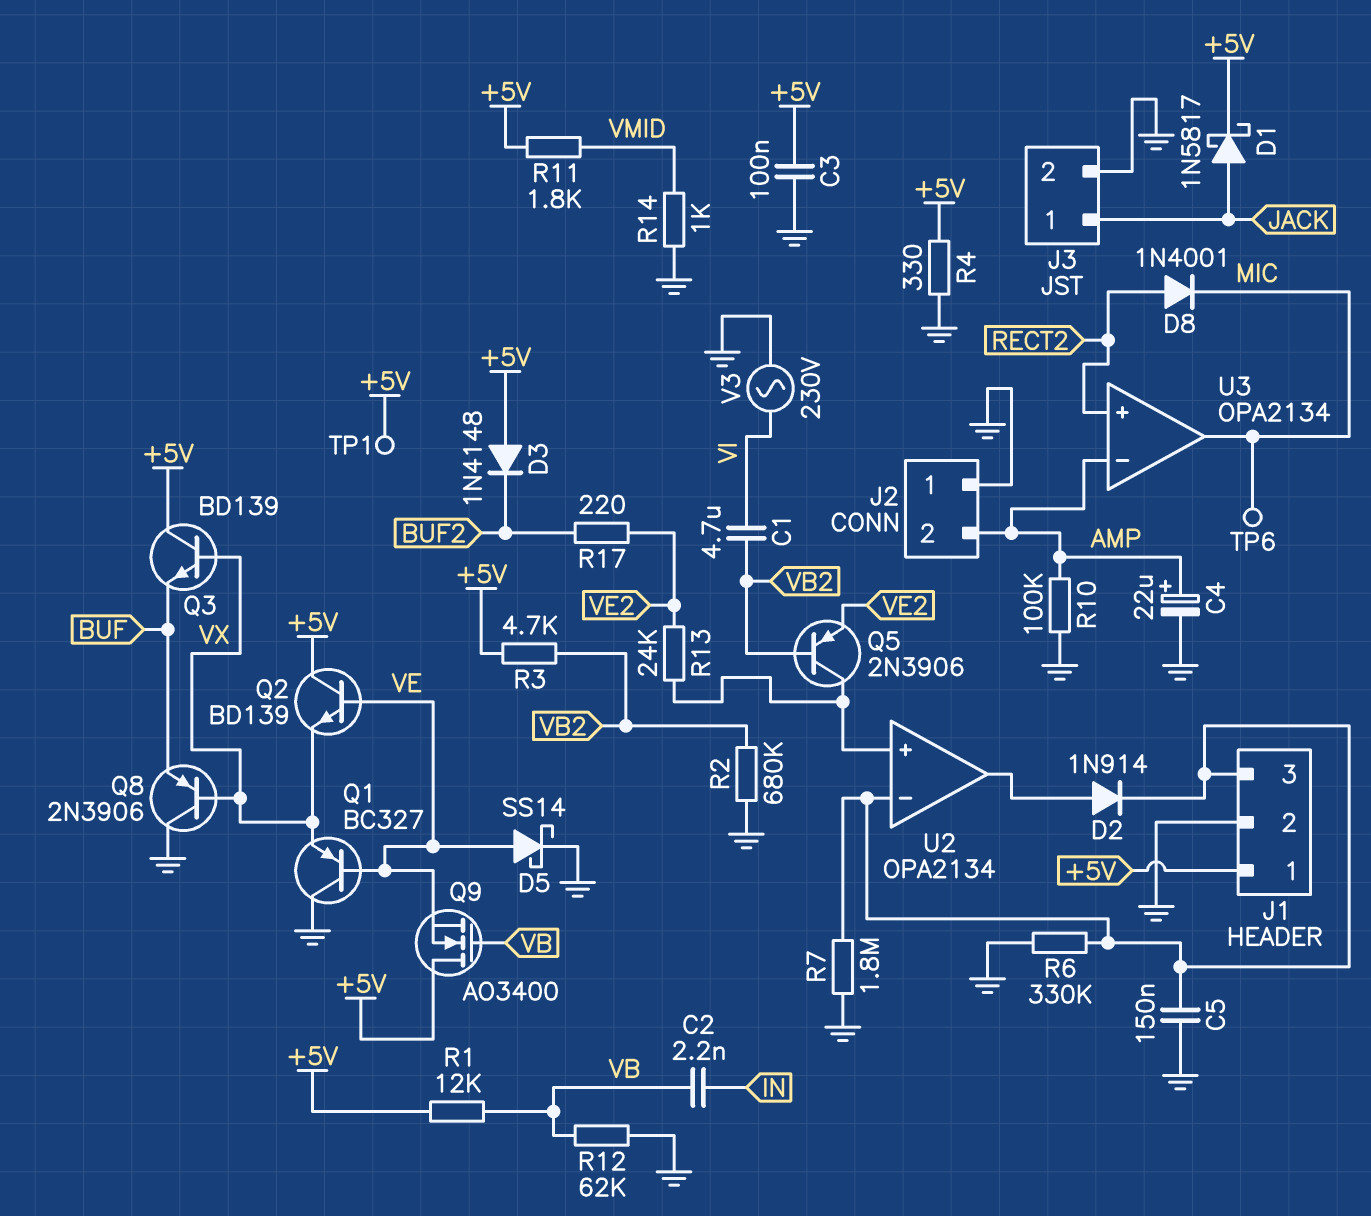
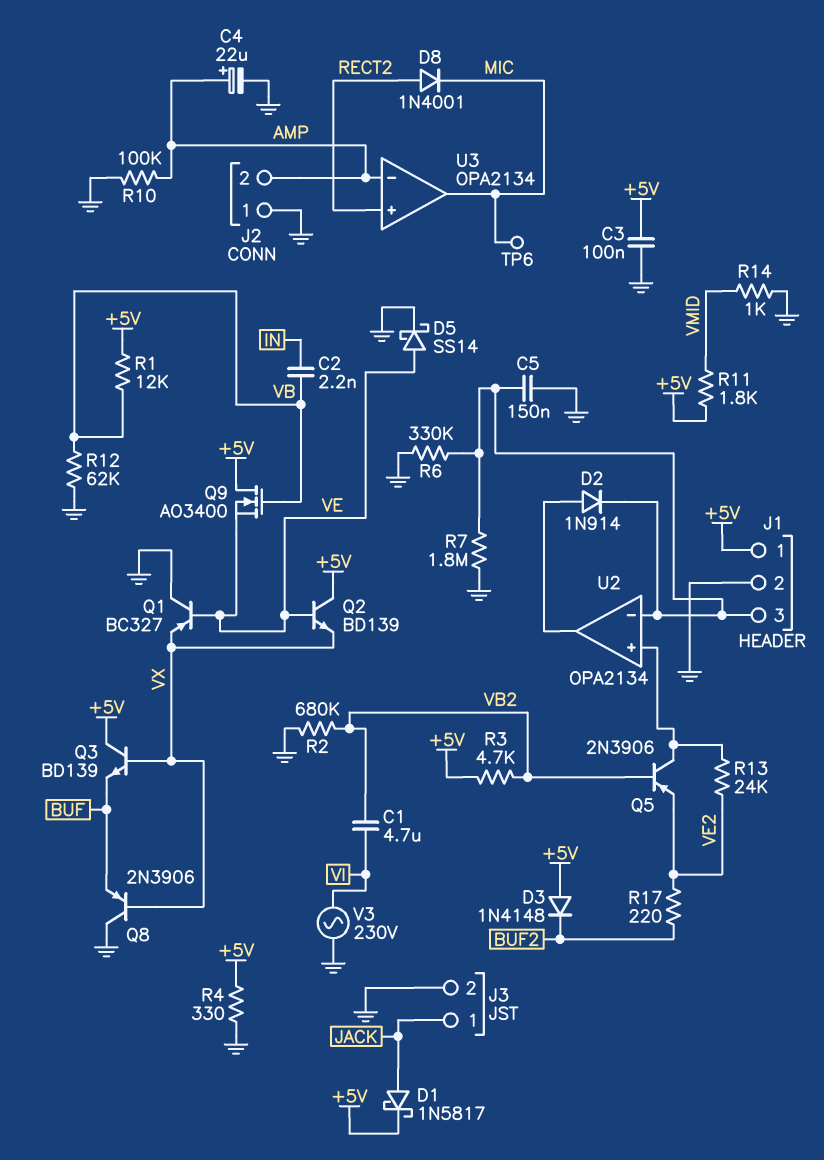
TP1: test point (+5V) -> none

